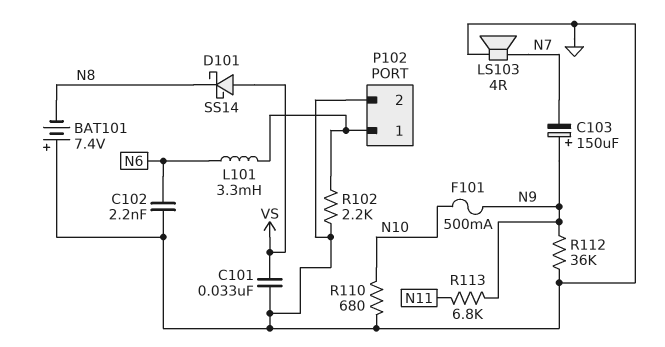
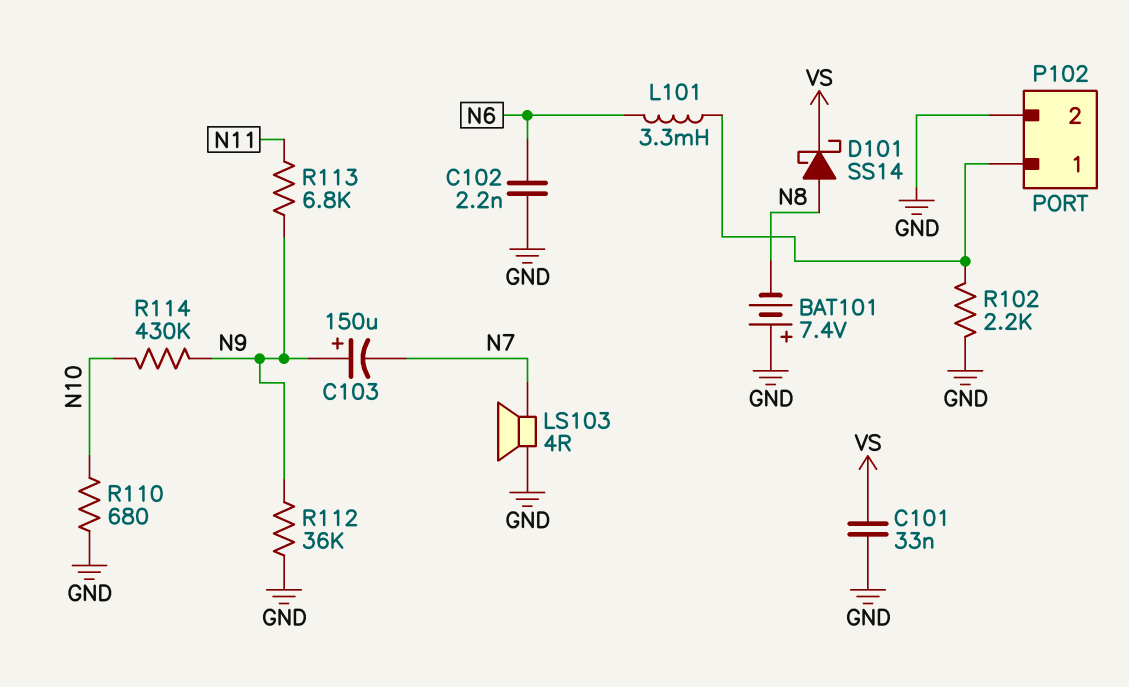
D101: schottky SS14 (A VS, K N8) -> schottky SS14 (A N8, K VS)
F101: 500mA (N9, N10) -> none
R114: none -> 430k (N9, N10)

